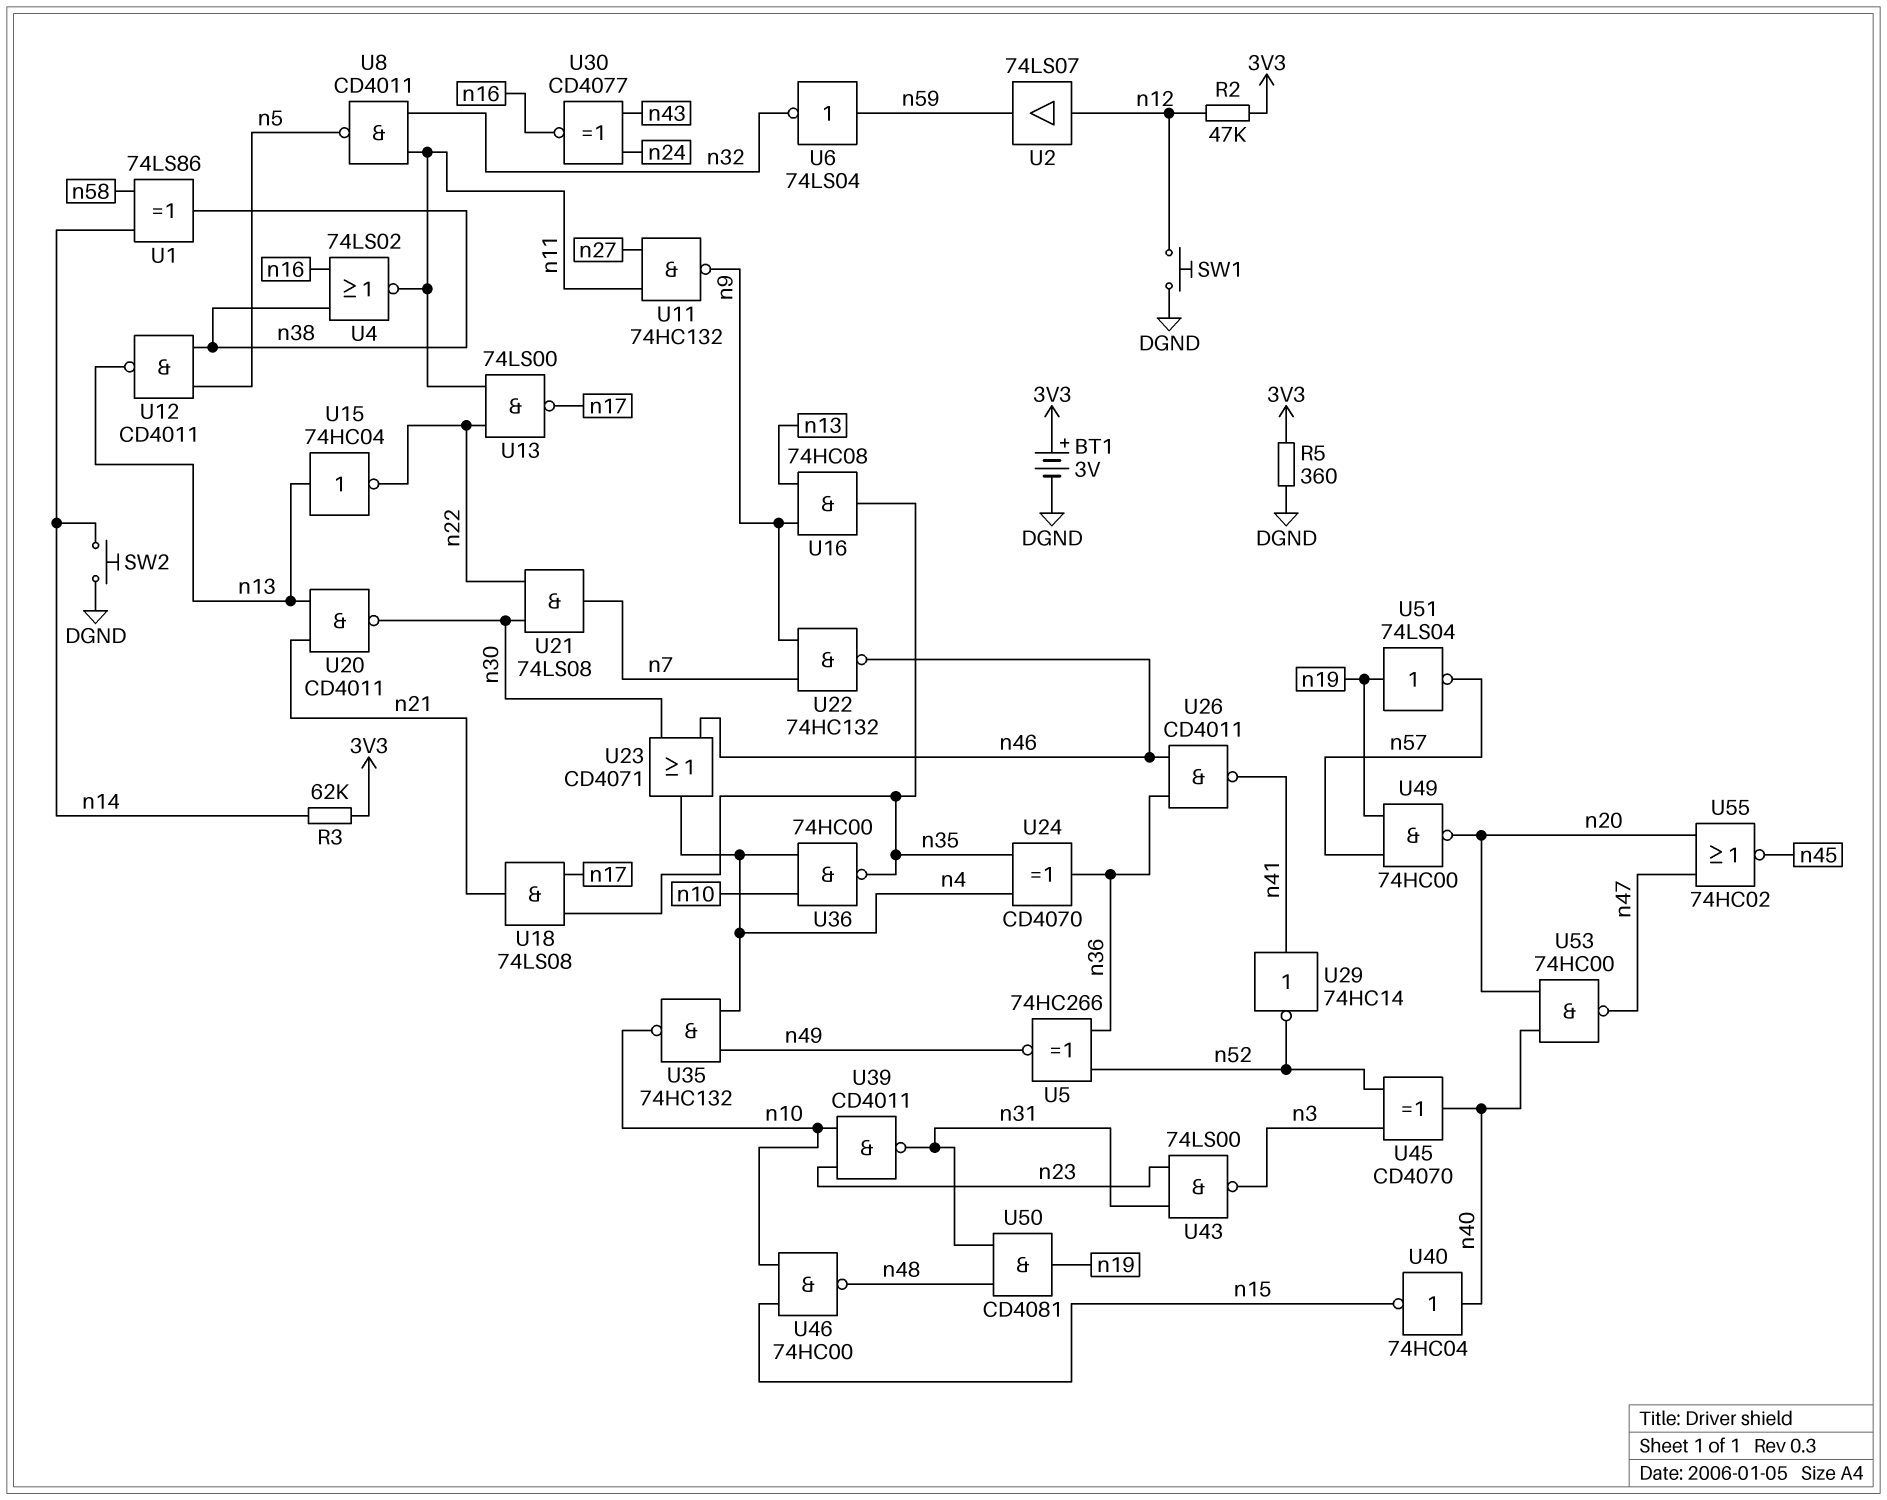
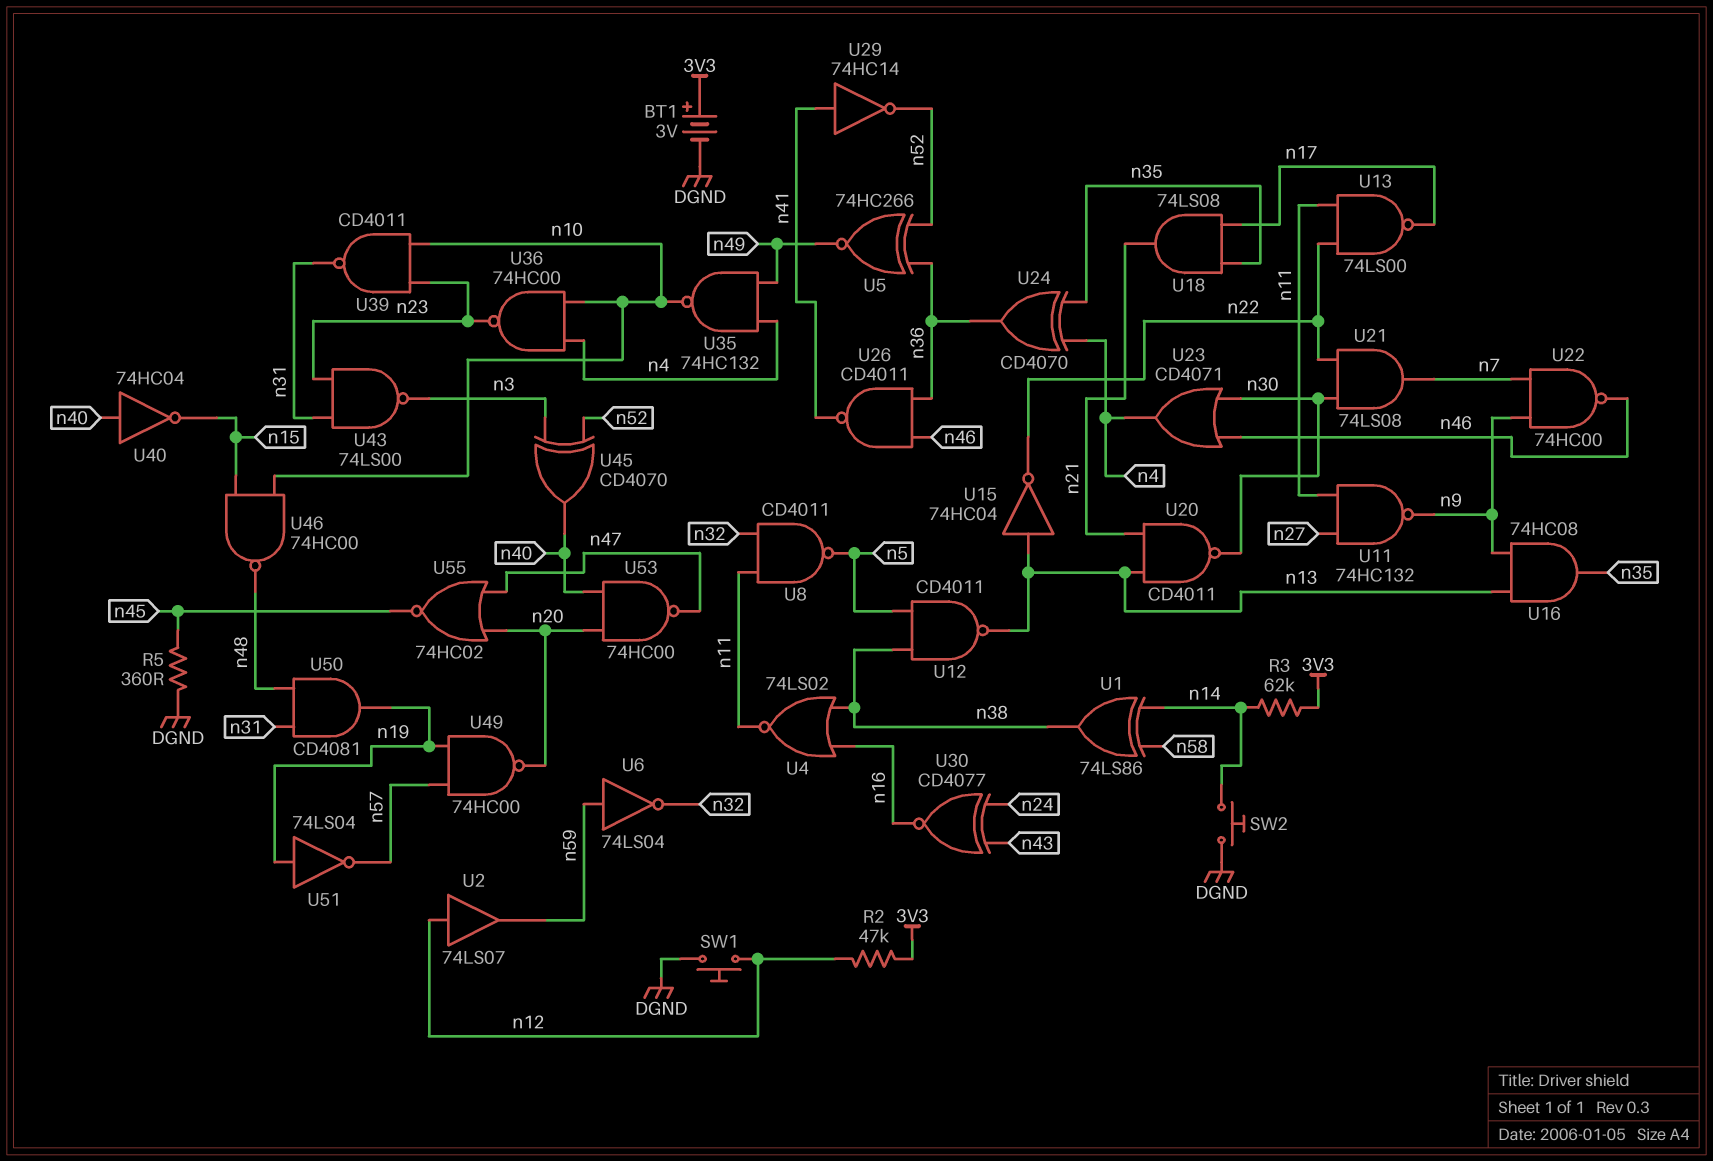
R5: 360 (3V3, DGND) -> 360 (DGND, n45)
U22: NAND 74HC132 (in n7, in n9, out n46) -> NAND 74HC00 (in n7, in n9, out n46)
U36: NAND 74HC00 (in n4, in n10, out n35) -> NAND 74HC00 (in n4, in n10, out n23)

